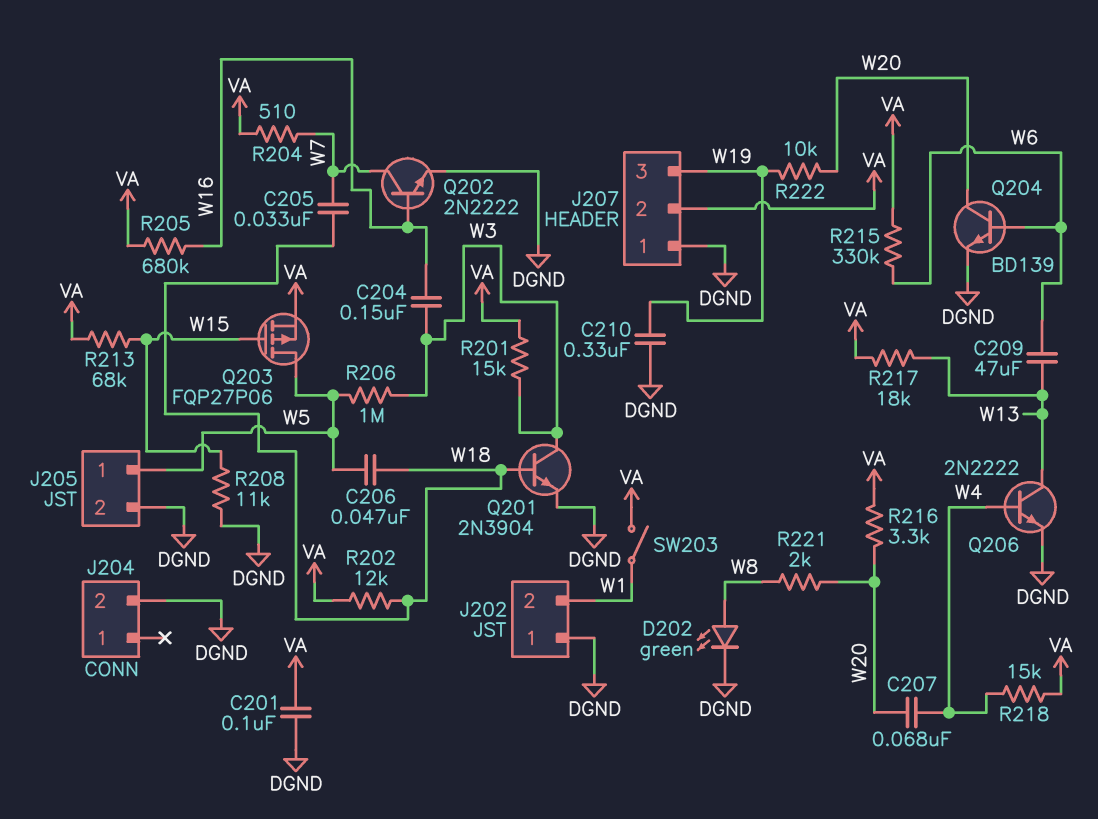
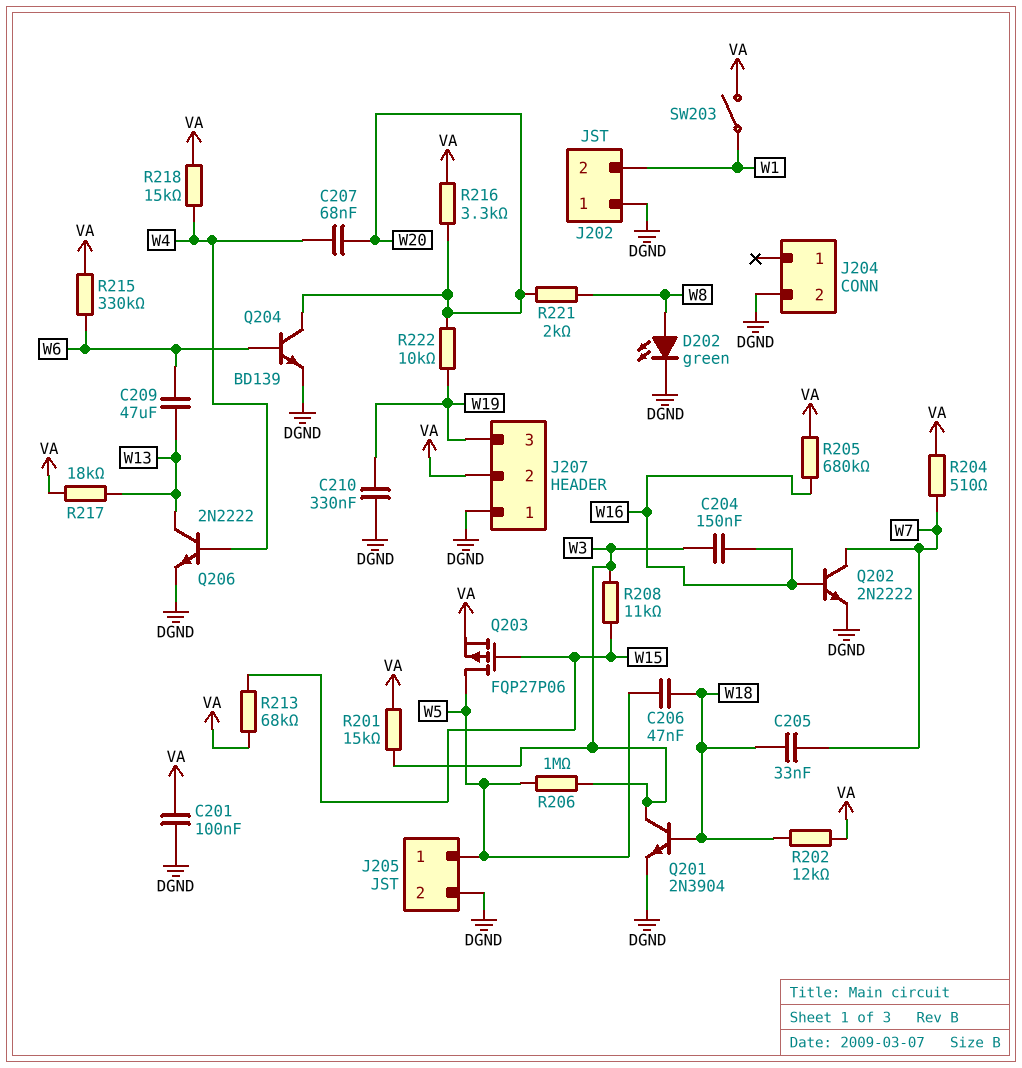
R208: 11k (DGND, W15) -> 11k (W3, W15)

